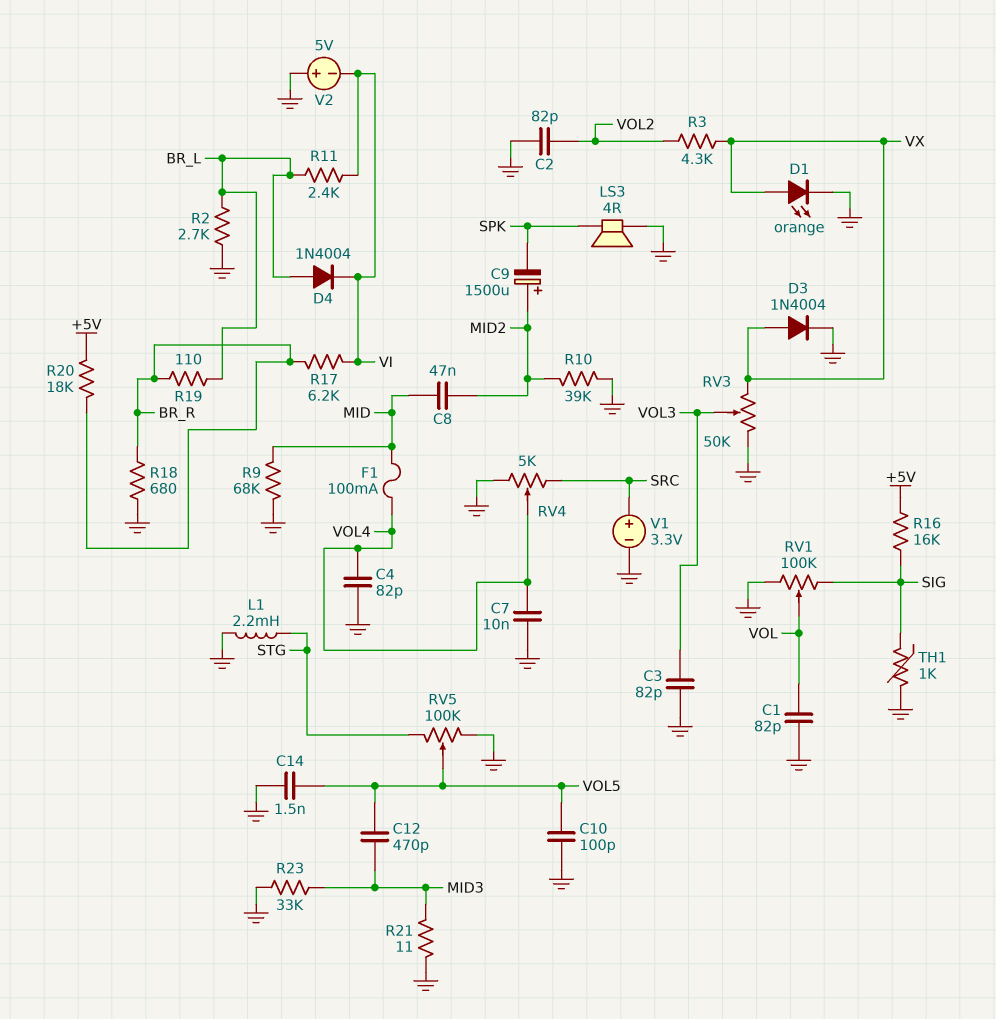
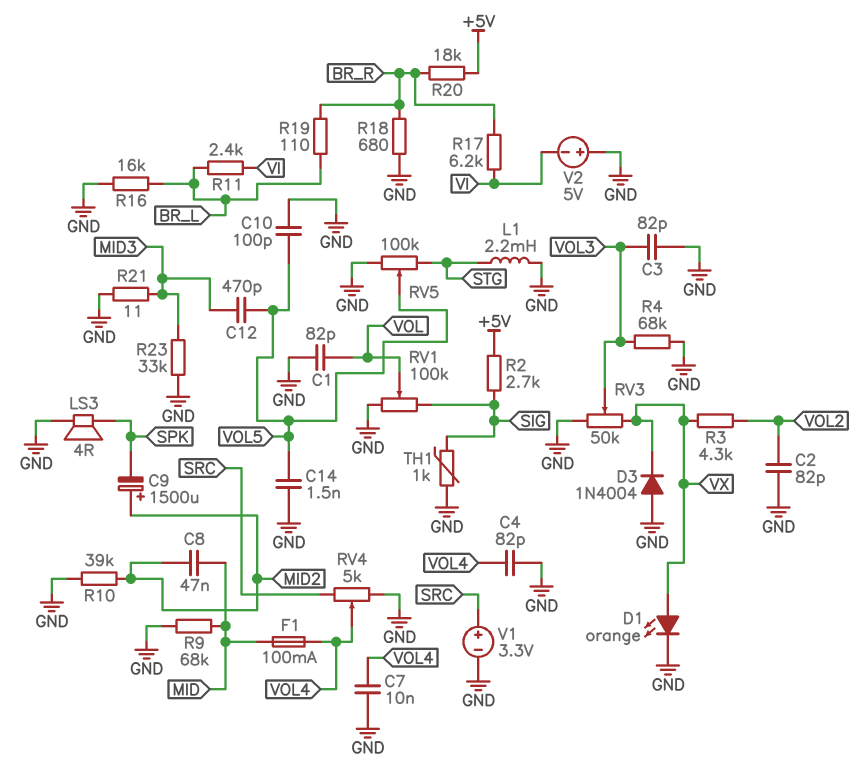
D3: diode 1N4004 (A VX, K GND) -> diode 1N4004 (A GND, K VX)
D4: diode 1N4004 (A BR_L, K VI) -> none
R2: 2.7k (BR_L, GND) -> 2.7k (+5V, SIG)
R4: none -> 68k (GND, VOL3)
R16: 16k (+5V, SIG) -> 16k (BR_L, GND)

